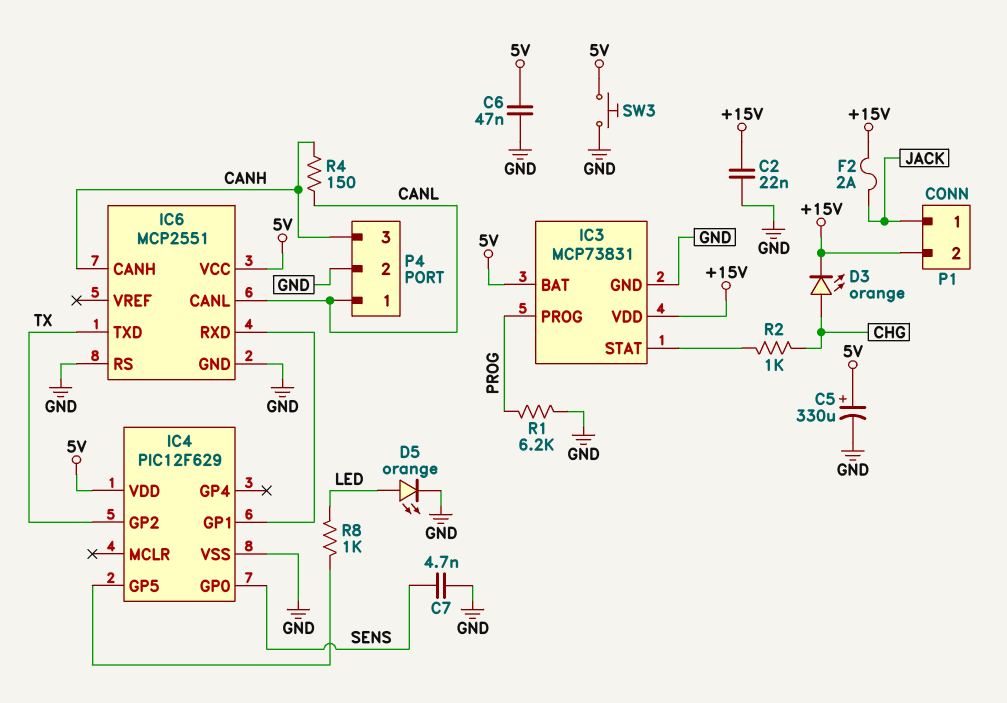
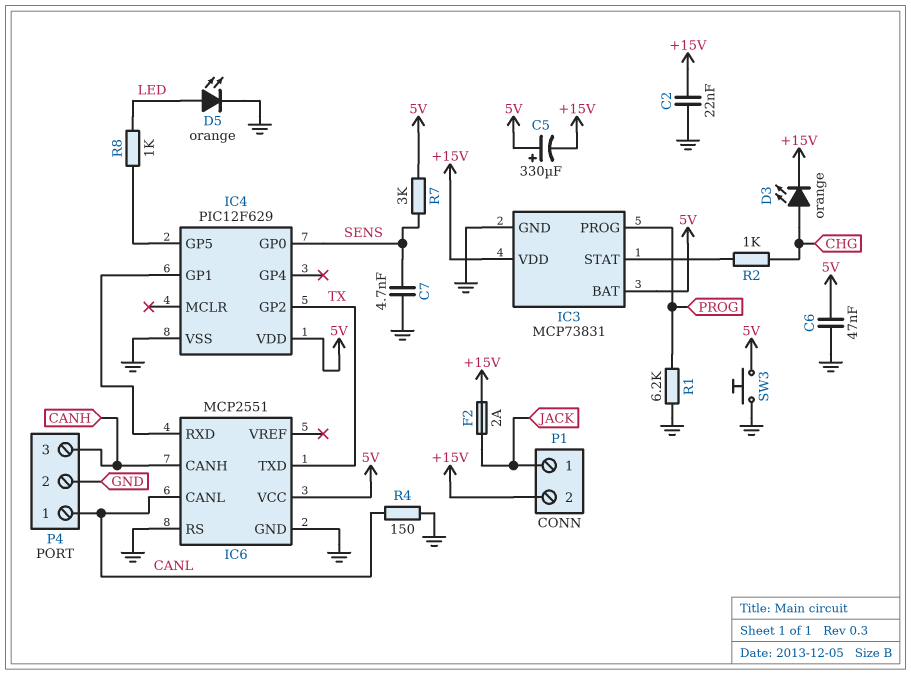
C5: 330uF (plus 5V, minus GND) -> 330uF (plus 5V, minus +15V)
R4: 150 (CANH, CANL) -> 150 (CANL, GND)
R7: none -> 3k (5V, SENS)

